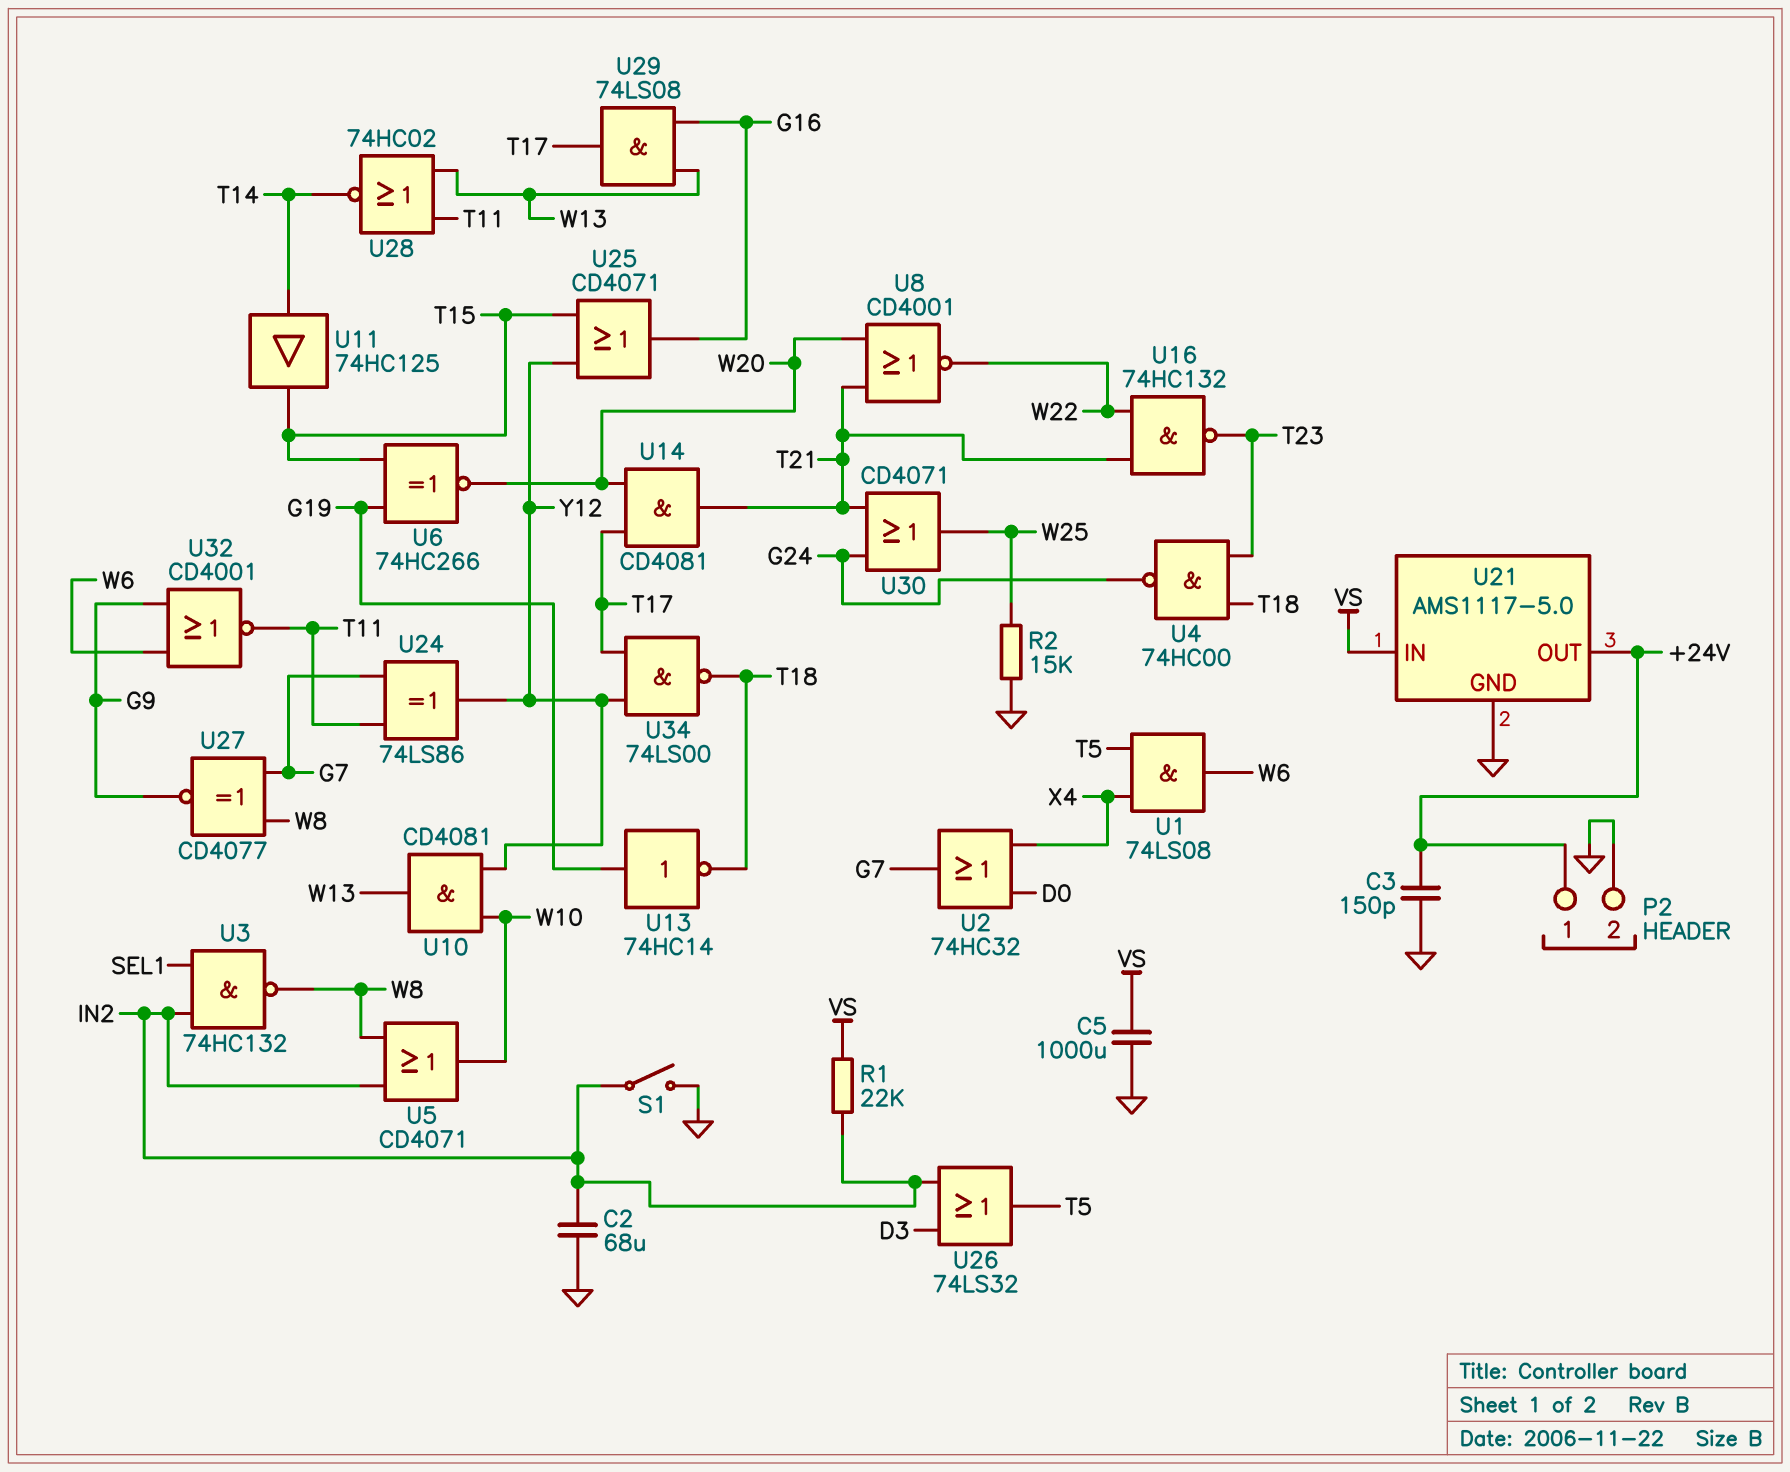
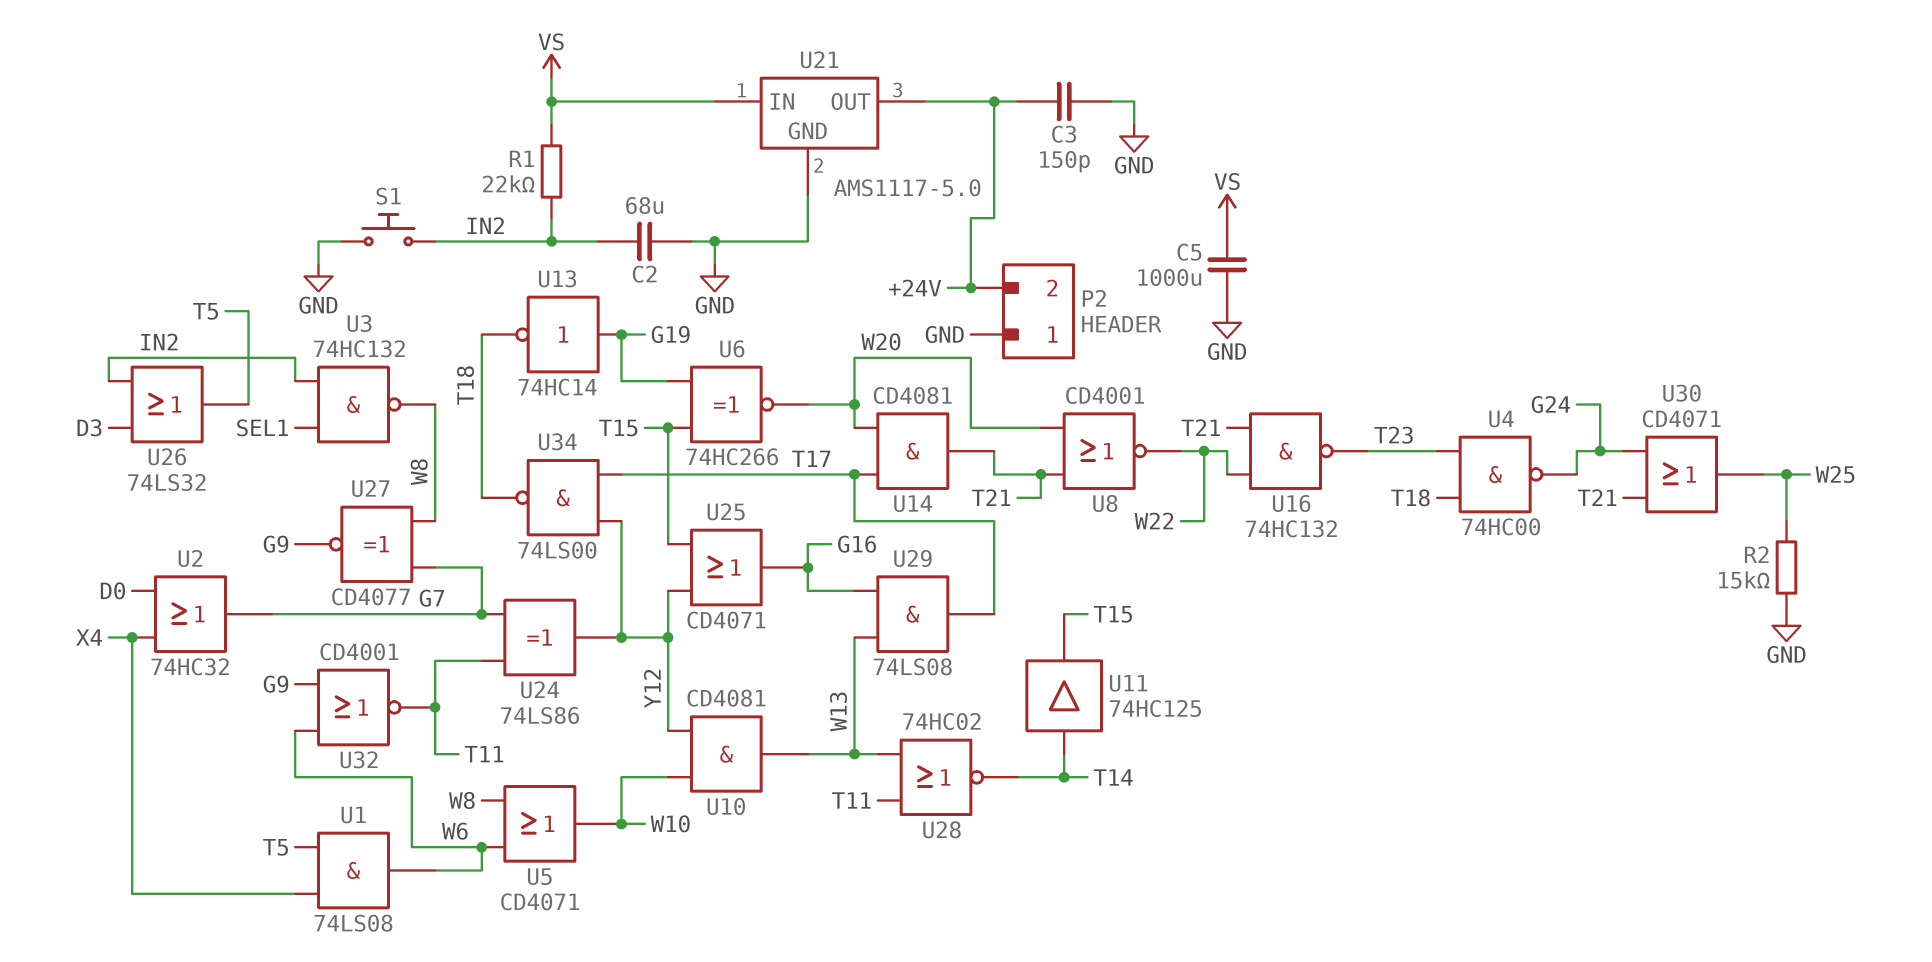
P2 pin 1: +24V -> GND
P2 pin 2: GND -> +24V
S1: switch (GND, IN2) -> button (GND, IN2)
U5: OR CD4071 (in IN2, in W8, out W10) -> OR CD4071 (in W6, in W8, out W10)

